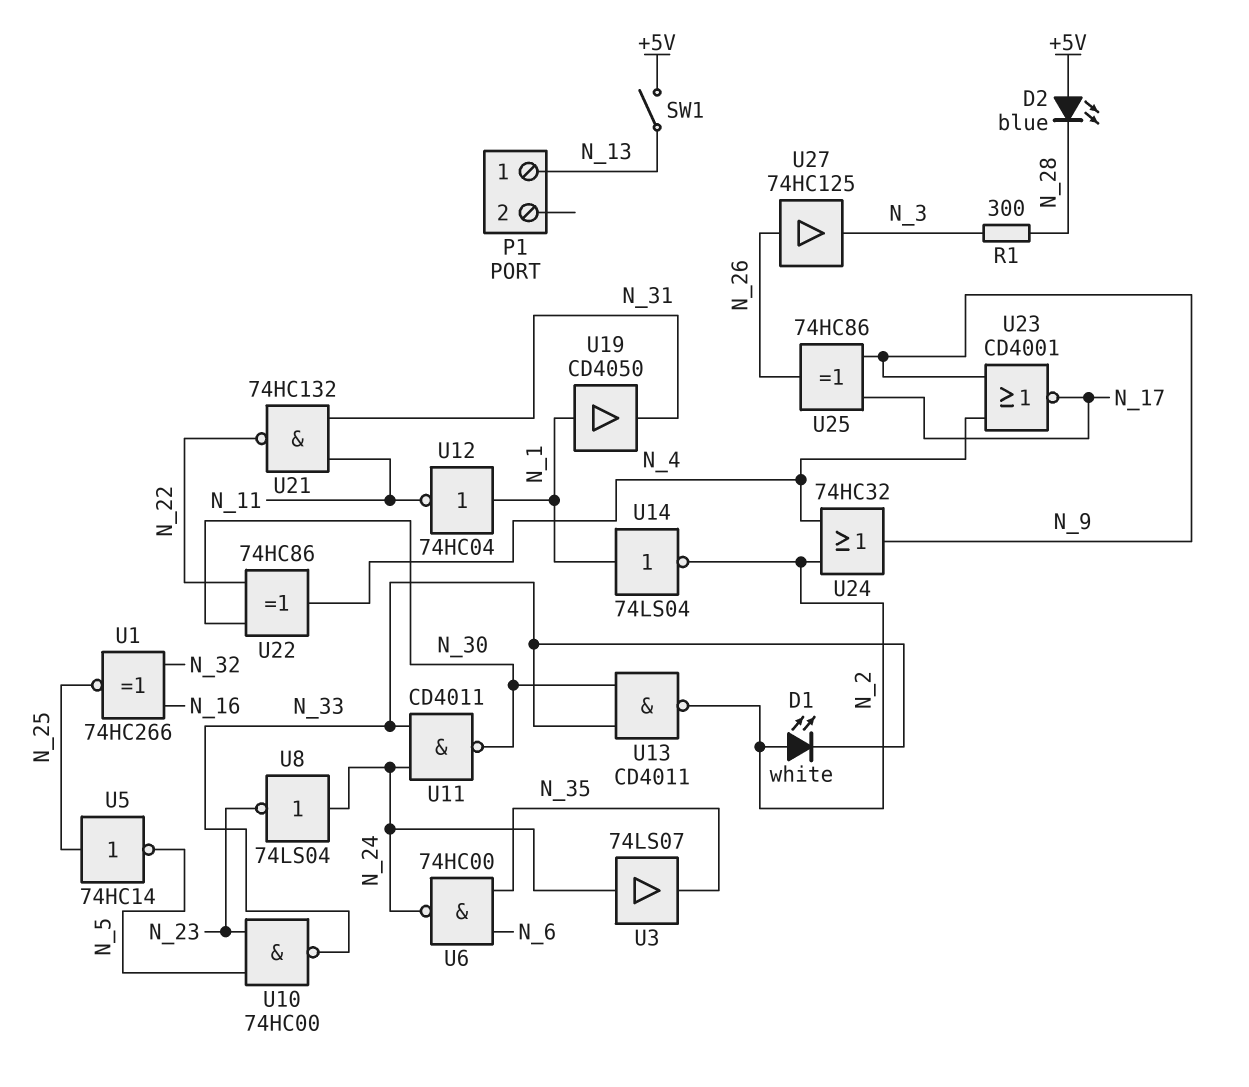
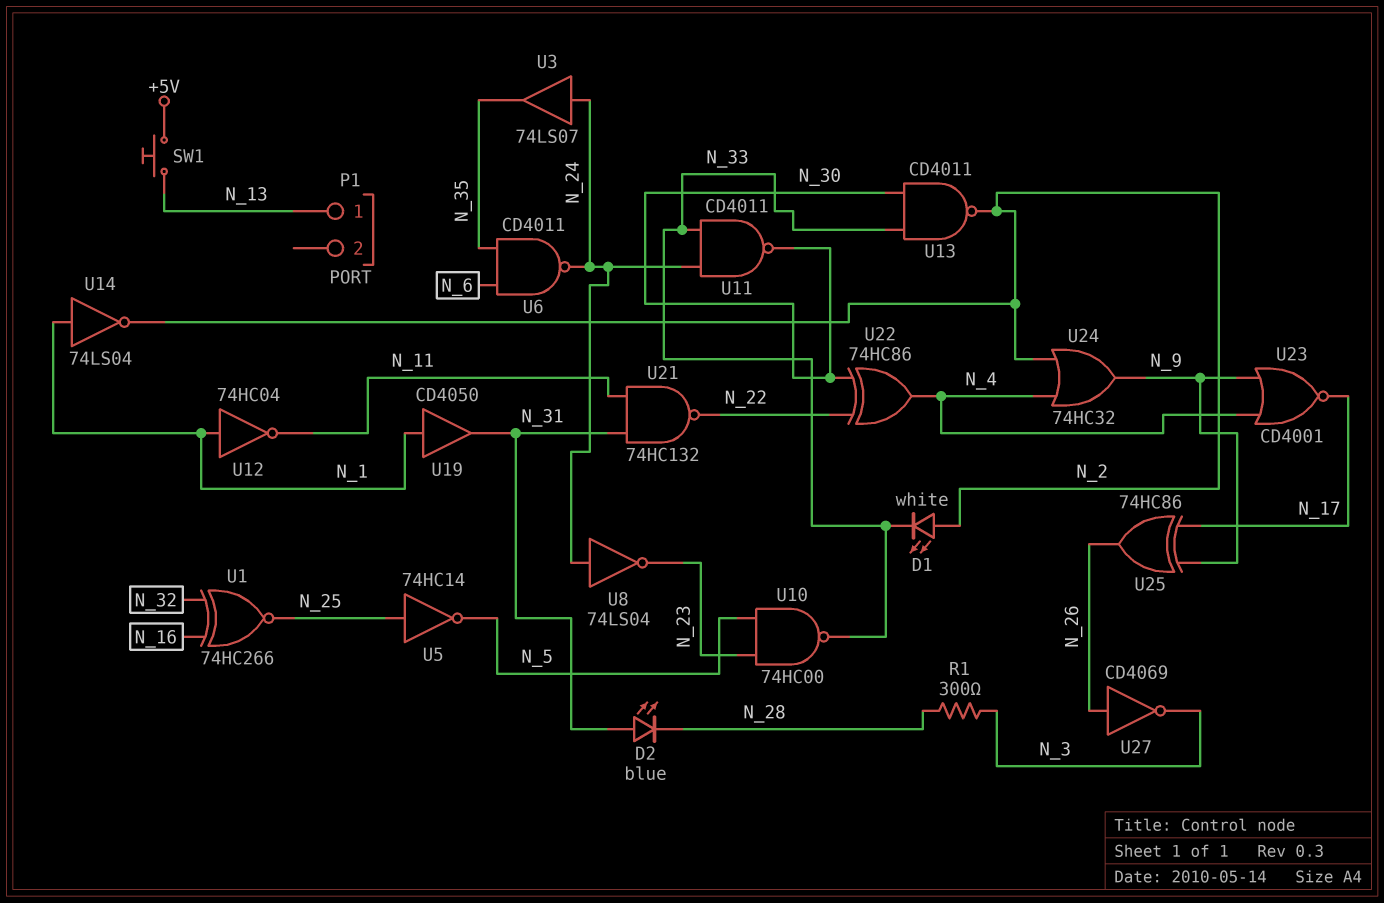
D2: LED blue (A +5V, K N_28) -> LED blue (A N_31, K N_28)
SW1: switch (+5V, N_13) -> button (+5V, N_13)
U6: NAND 74HC00 (in N_6, in N_35, out N_24) -> NAND CD4011 (in N_6, in N_35, out N_24)
U27: buffer 74HC125 (in N_26, out N_3) -> NOT CD4069 (in N_26, out N_3)

